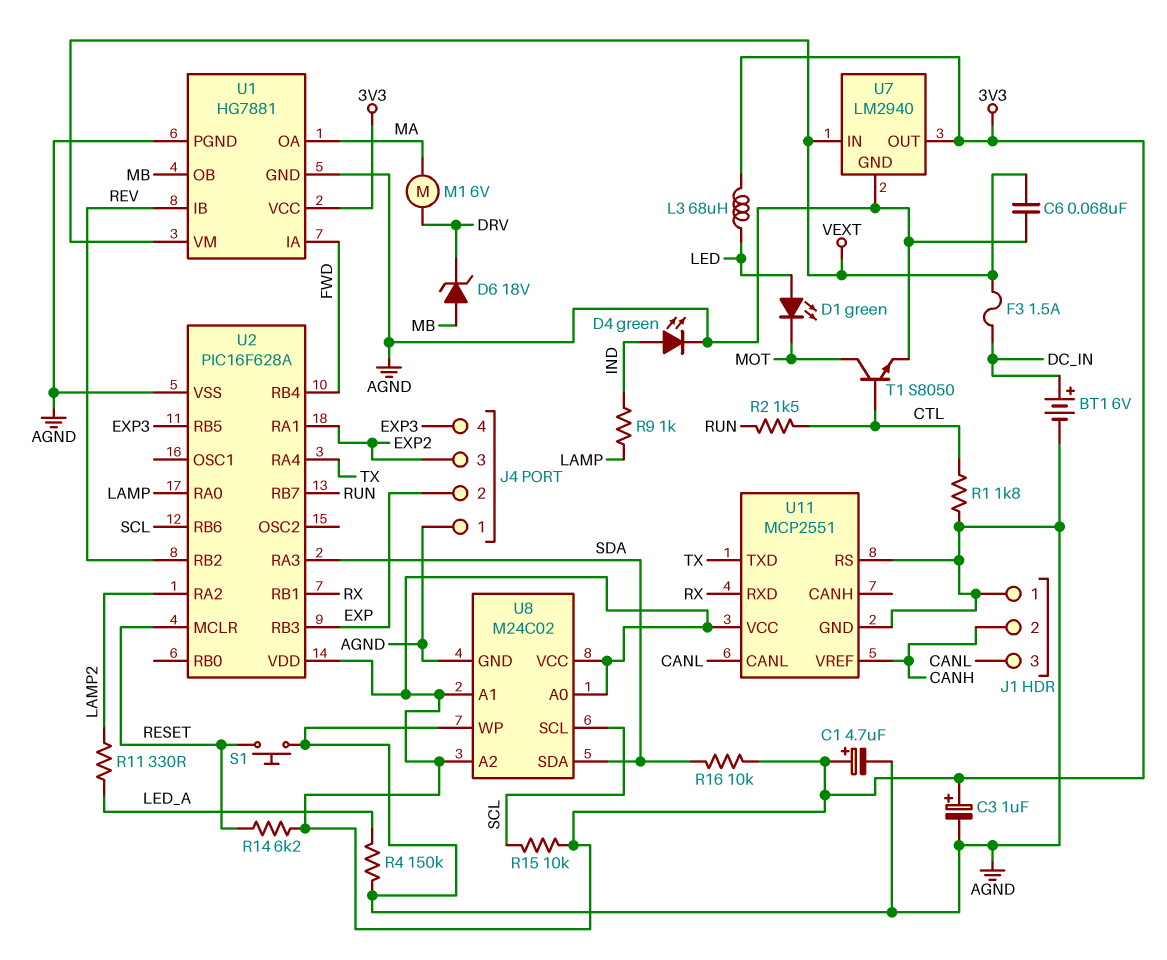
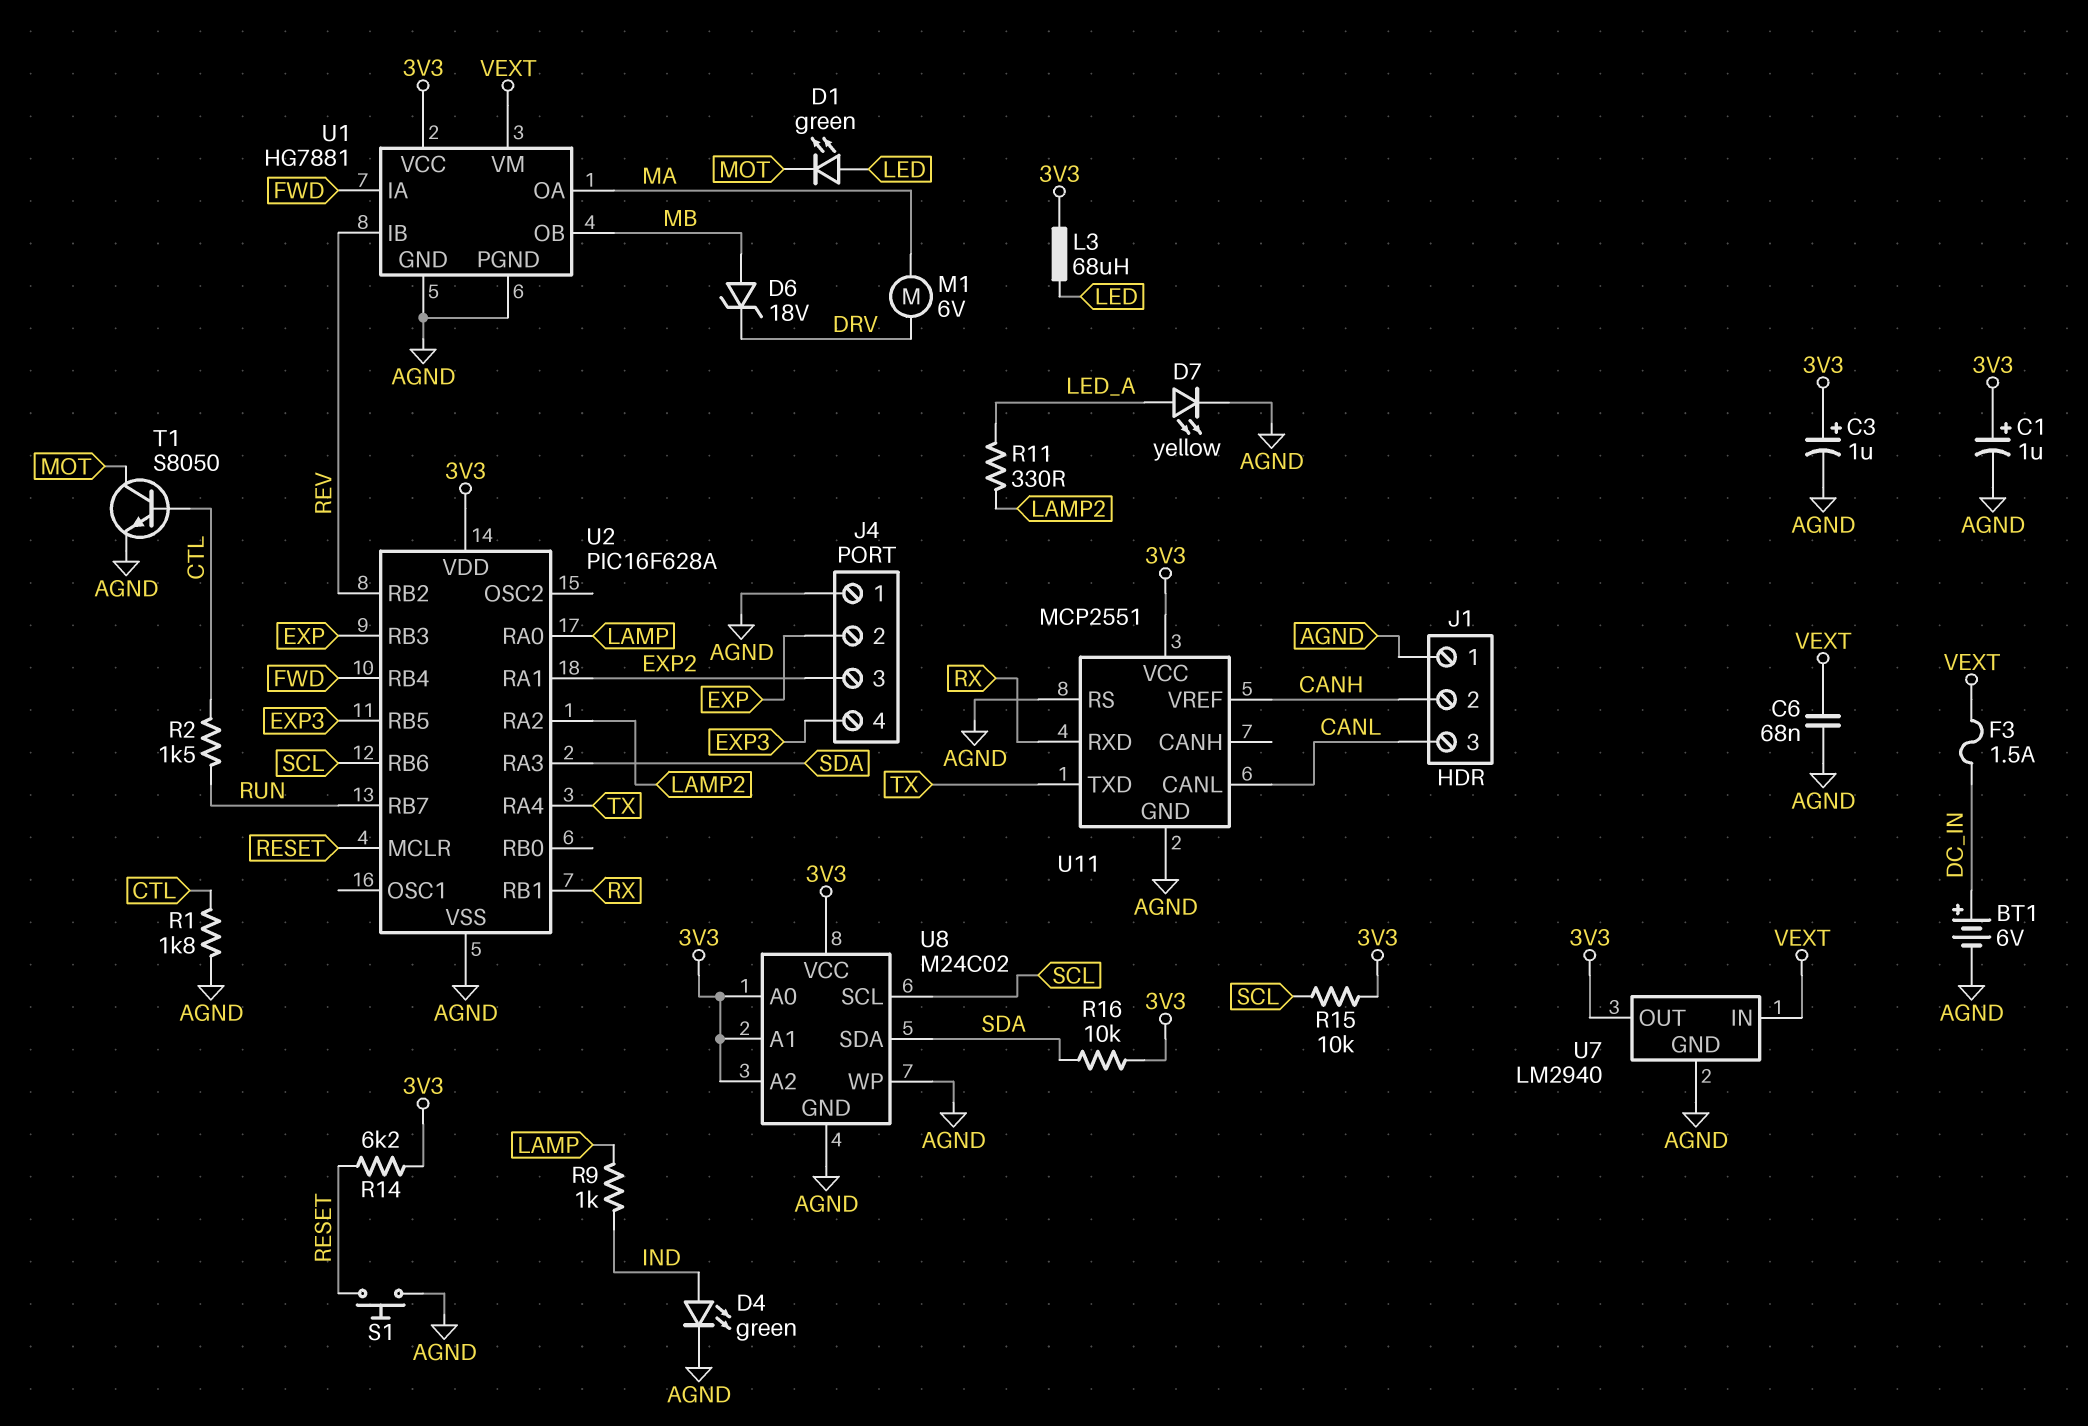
C1: 4.7uF (plus 3V3, minus AGND) -> 1uF (plus 3V3, minus AGND)
D7: none -> LED yellow (A LED_A, K AGND)
R4: 150k (AGND, LED_A) -> none

